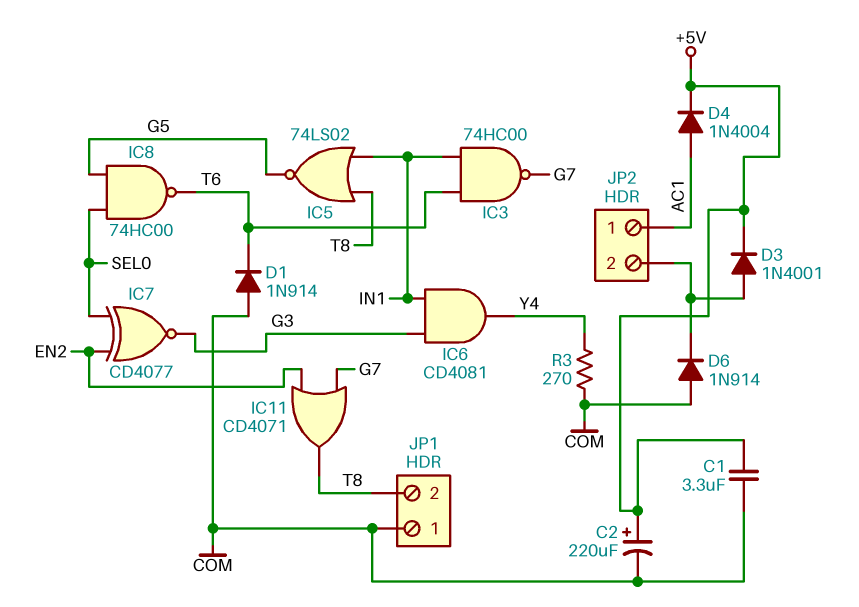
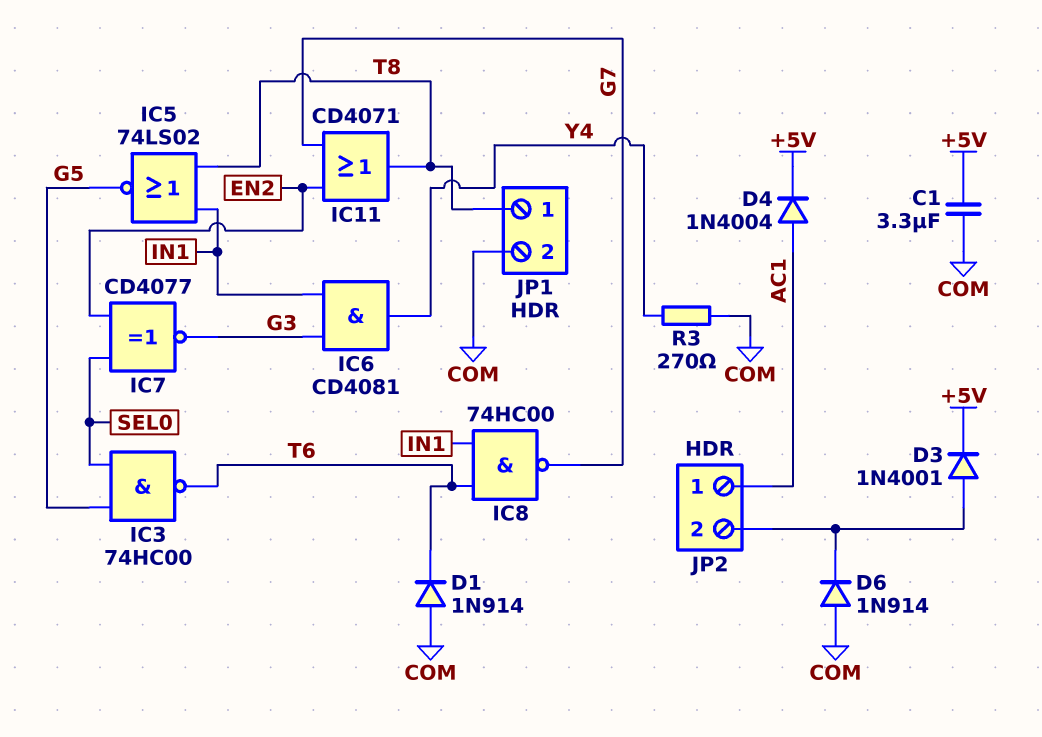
C2: 220uF (plus +5V, minus COM) -> none
IC3: NAND 74HC00 (in IN1, in T6, out G7) -> NAND 74HC00 (in G5, in SEL0, out T6)
IC8: NAND 74HC00 (in G5, in SEL0, out T6) -> NAND 74HC00 (in IN1, in T6, out G7)
JP1 pin 1: COM -> T8
JP1 pin 2: T8 -> COM

